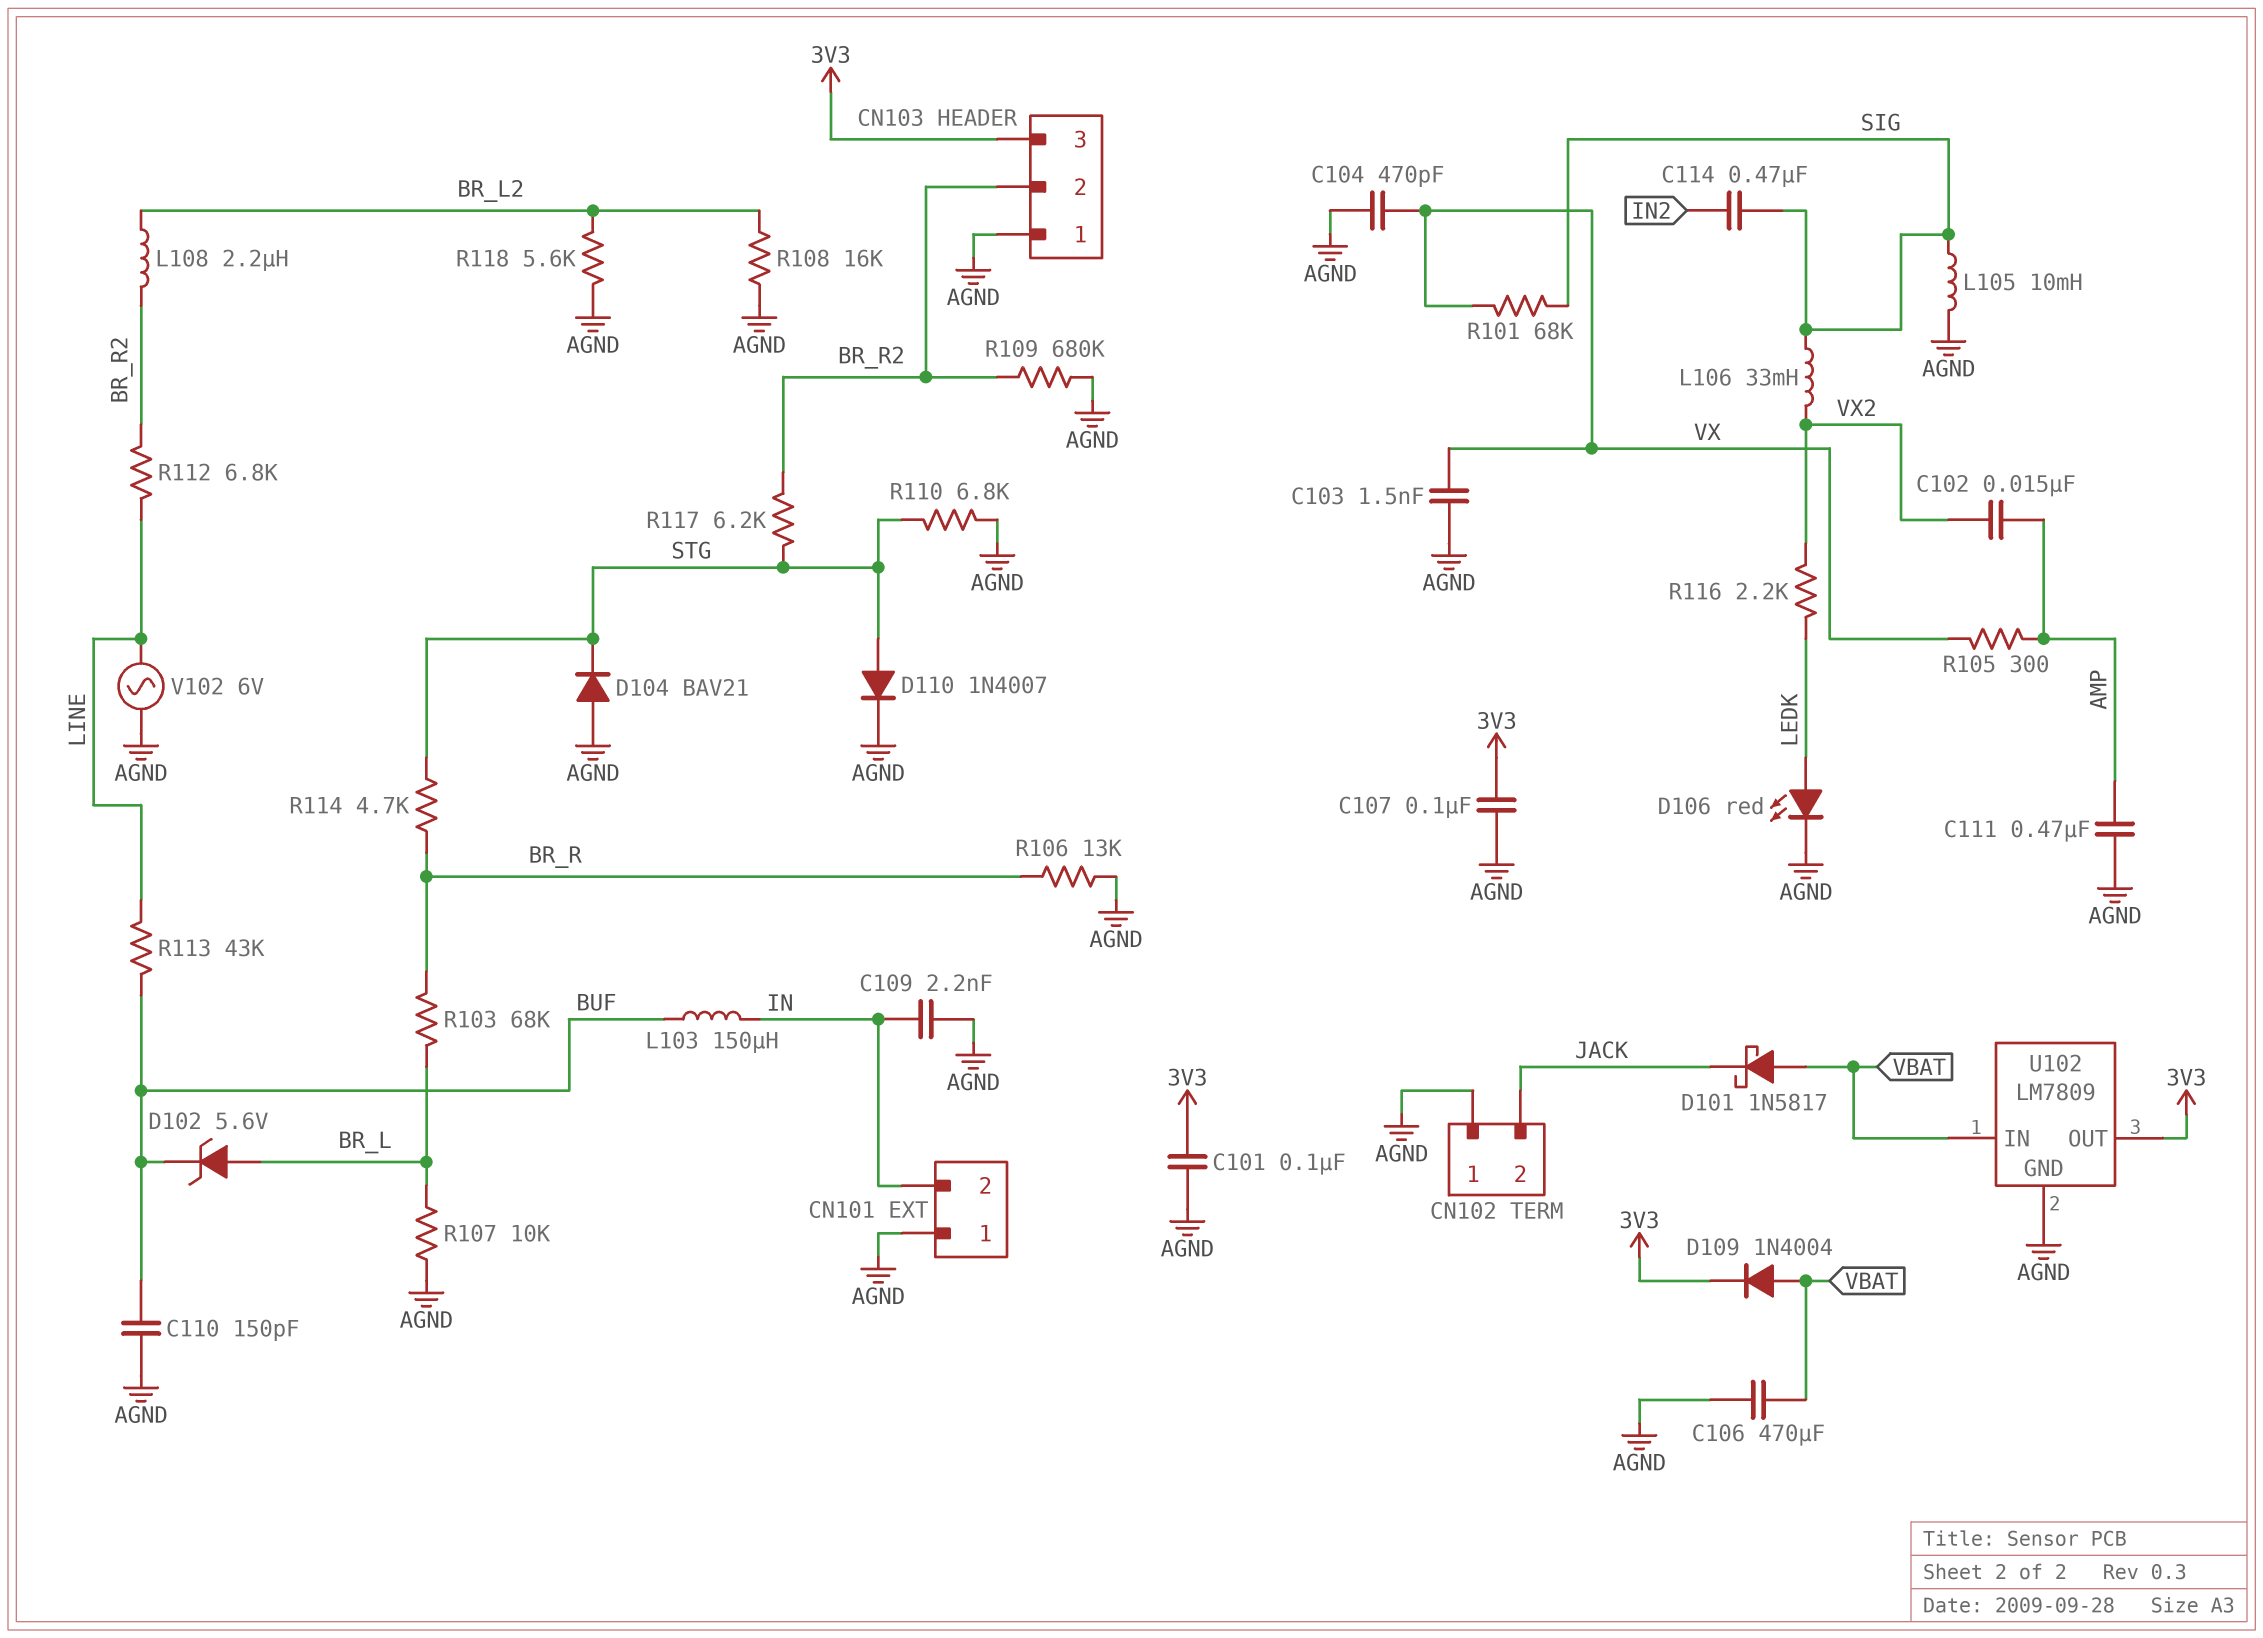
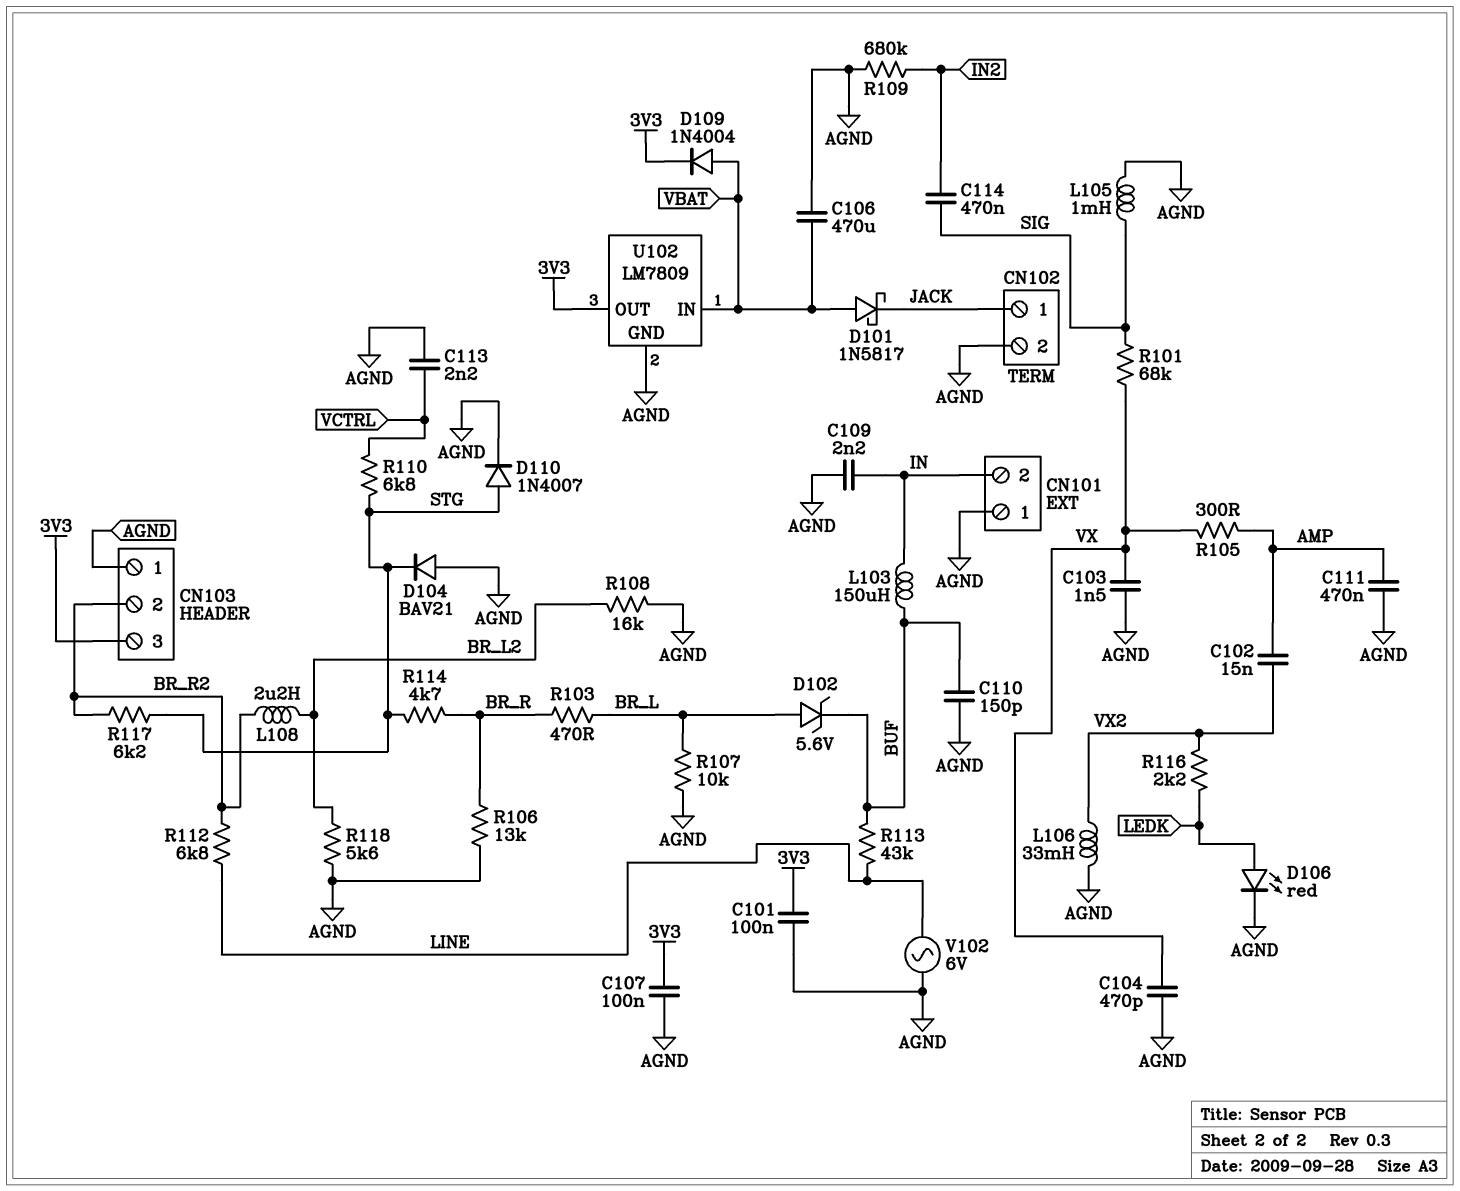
C113: none -> 2.2nF (AGND, VCTRL)
CN102 pin 1: AGND -> JACK
CN102 pin 2: JACK -> AGND
L105: 10mH (AGND, SIG) -> 1mH (AGND, SIG)
L106: 33mH (SIG, VX2) -> 33mH (AGND, VX2)
R103: 68k (BR_L, BR_R) -> 470 (BR_L, BR_R)
R109: 680k (AGND, BR_R2) -> 680k (AGND, IN2)
R110: 6.8k (AGND, STG) -> 6.8k (STG, VCTRL)

